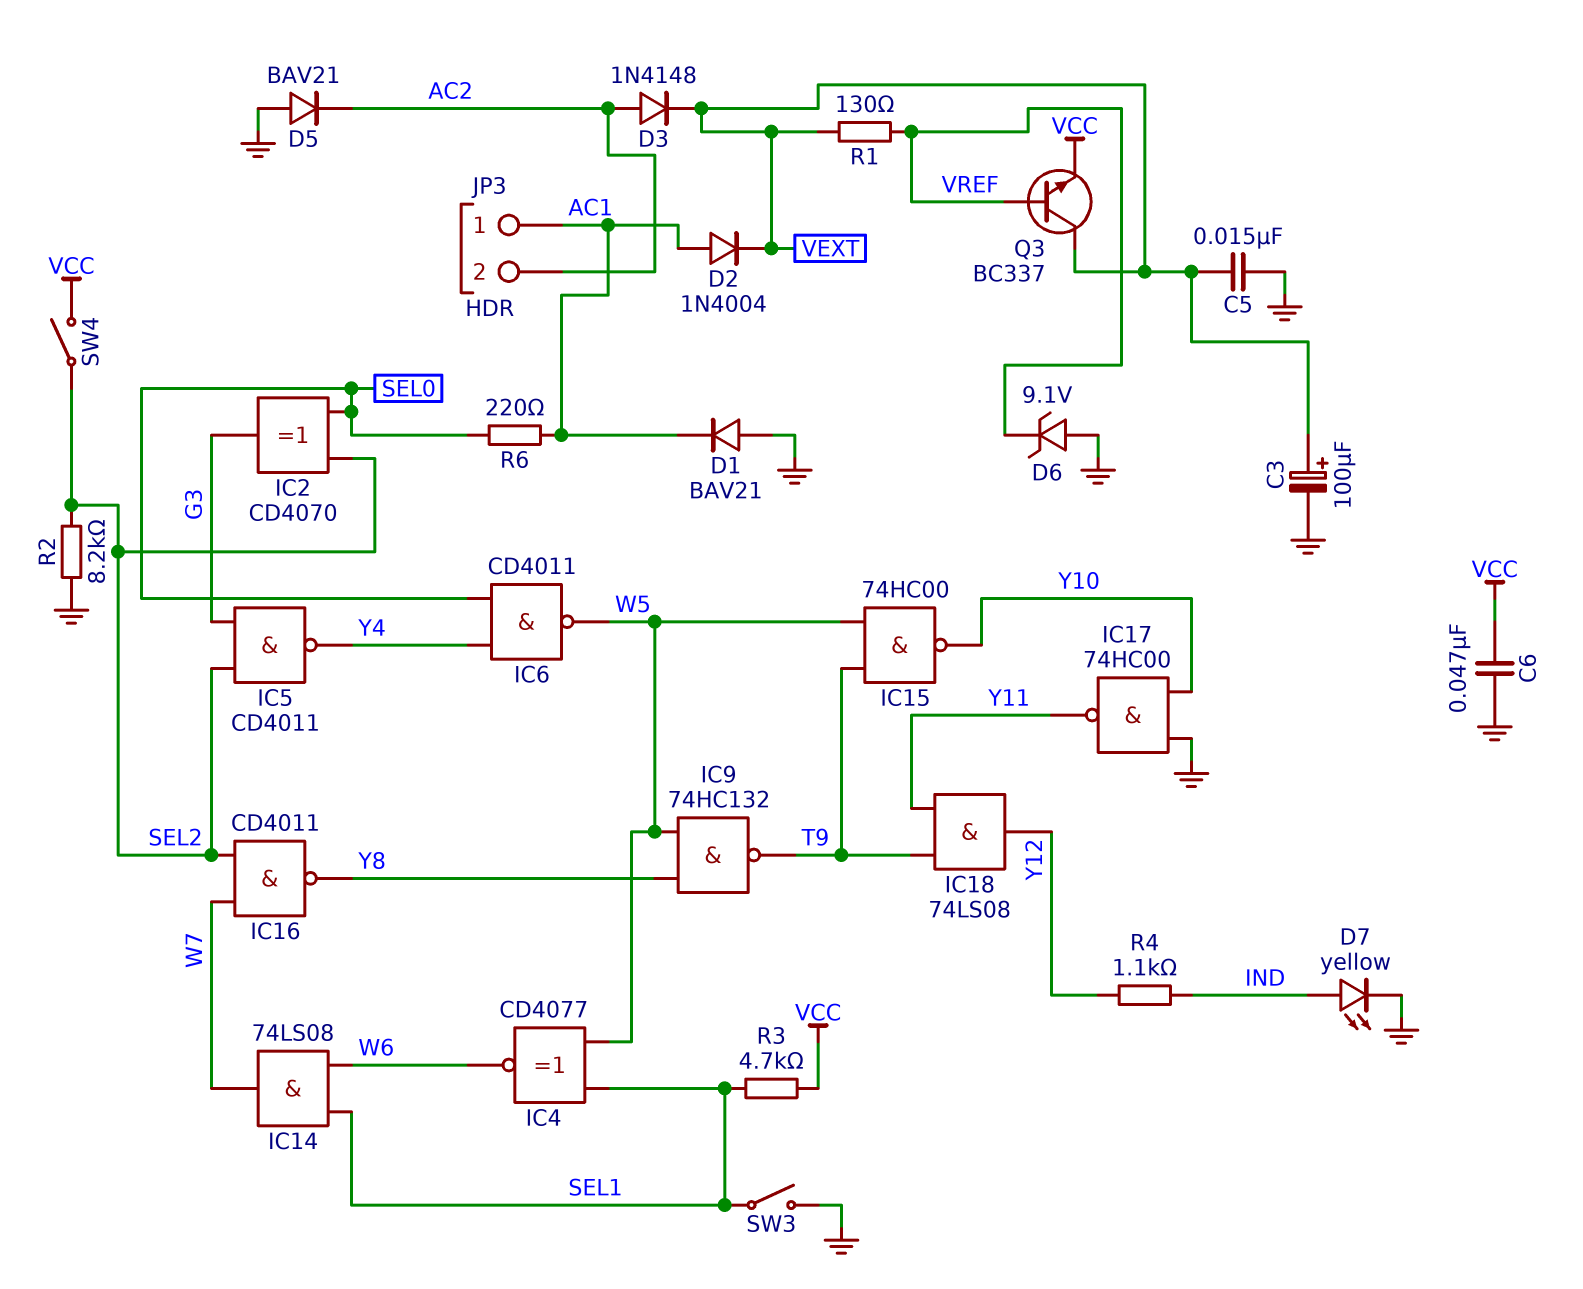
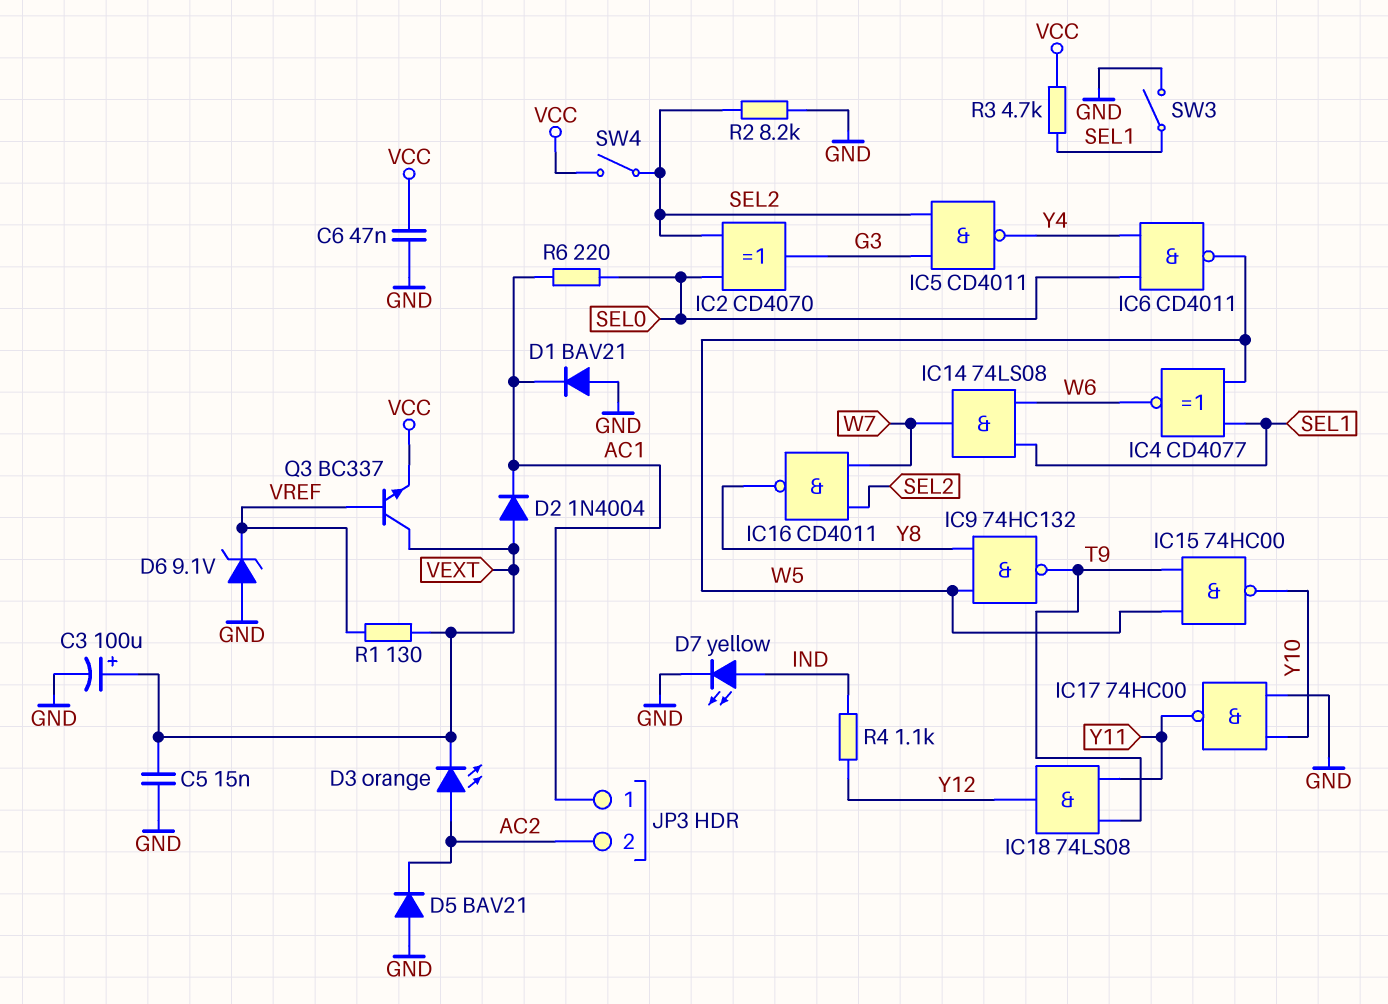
D2: diode 1N4004 (A AC1, K VEXT) -> diode 1N4004 (A VEXT, K AC1)
D3: diode 1N4148 (A AC2, K VEXT) -> LED orange (A AC2, K VEXT)

